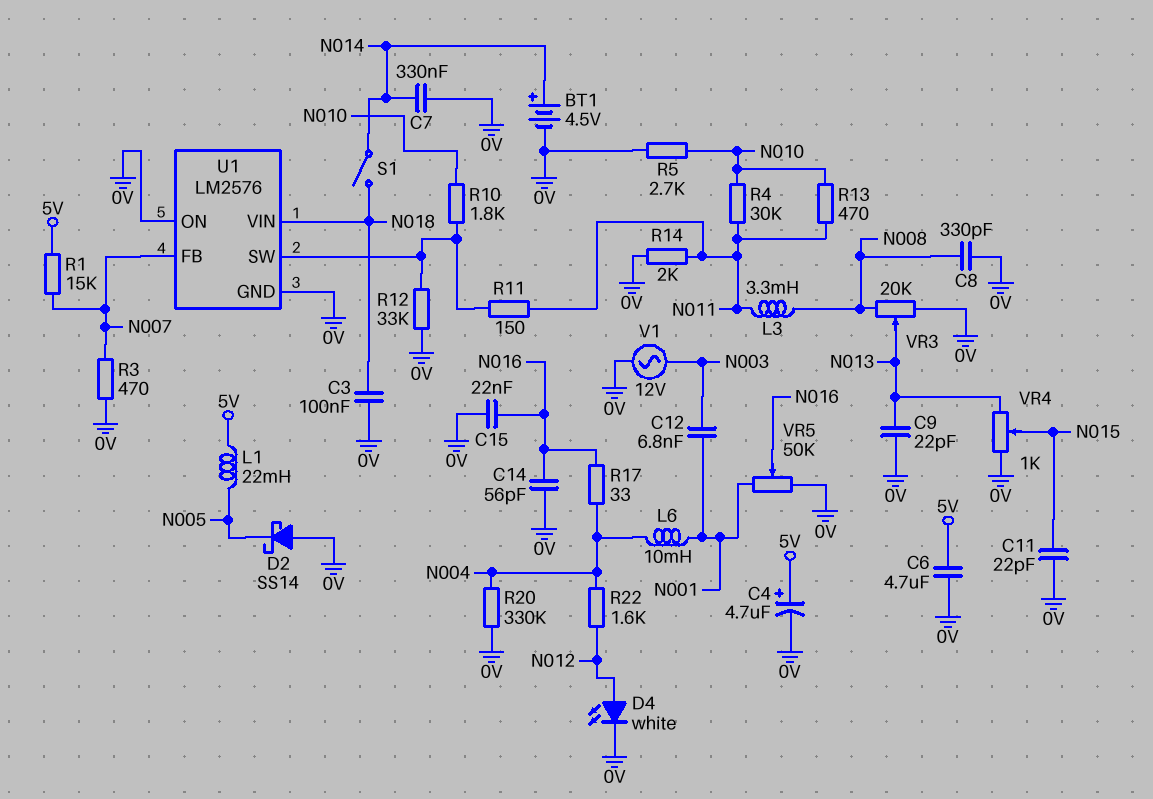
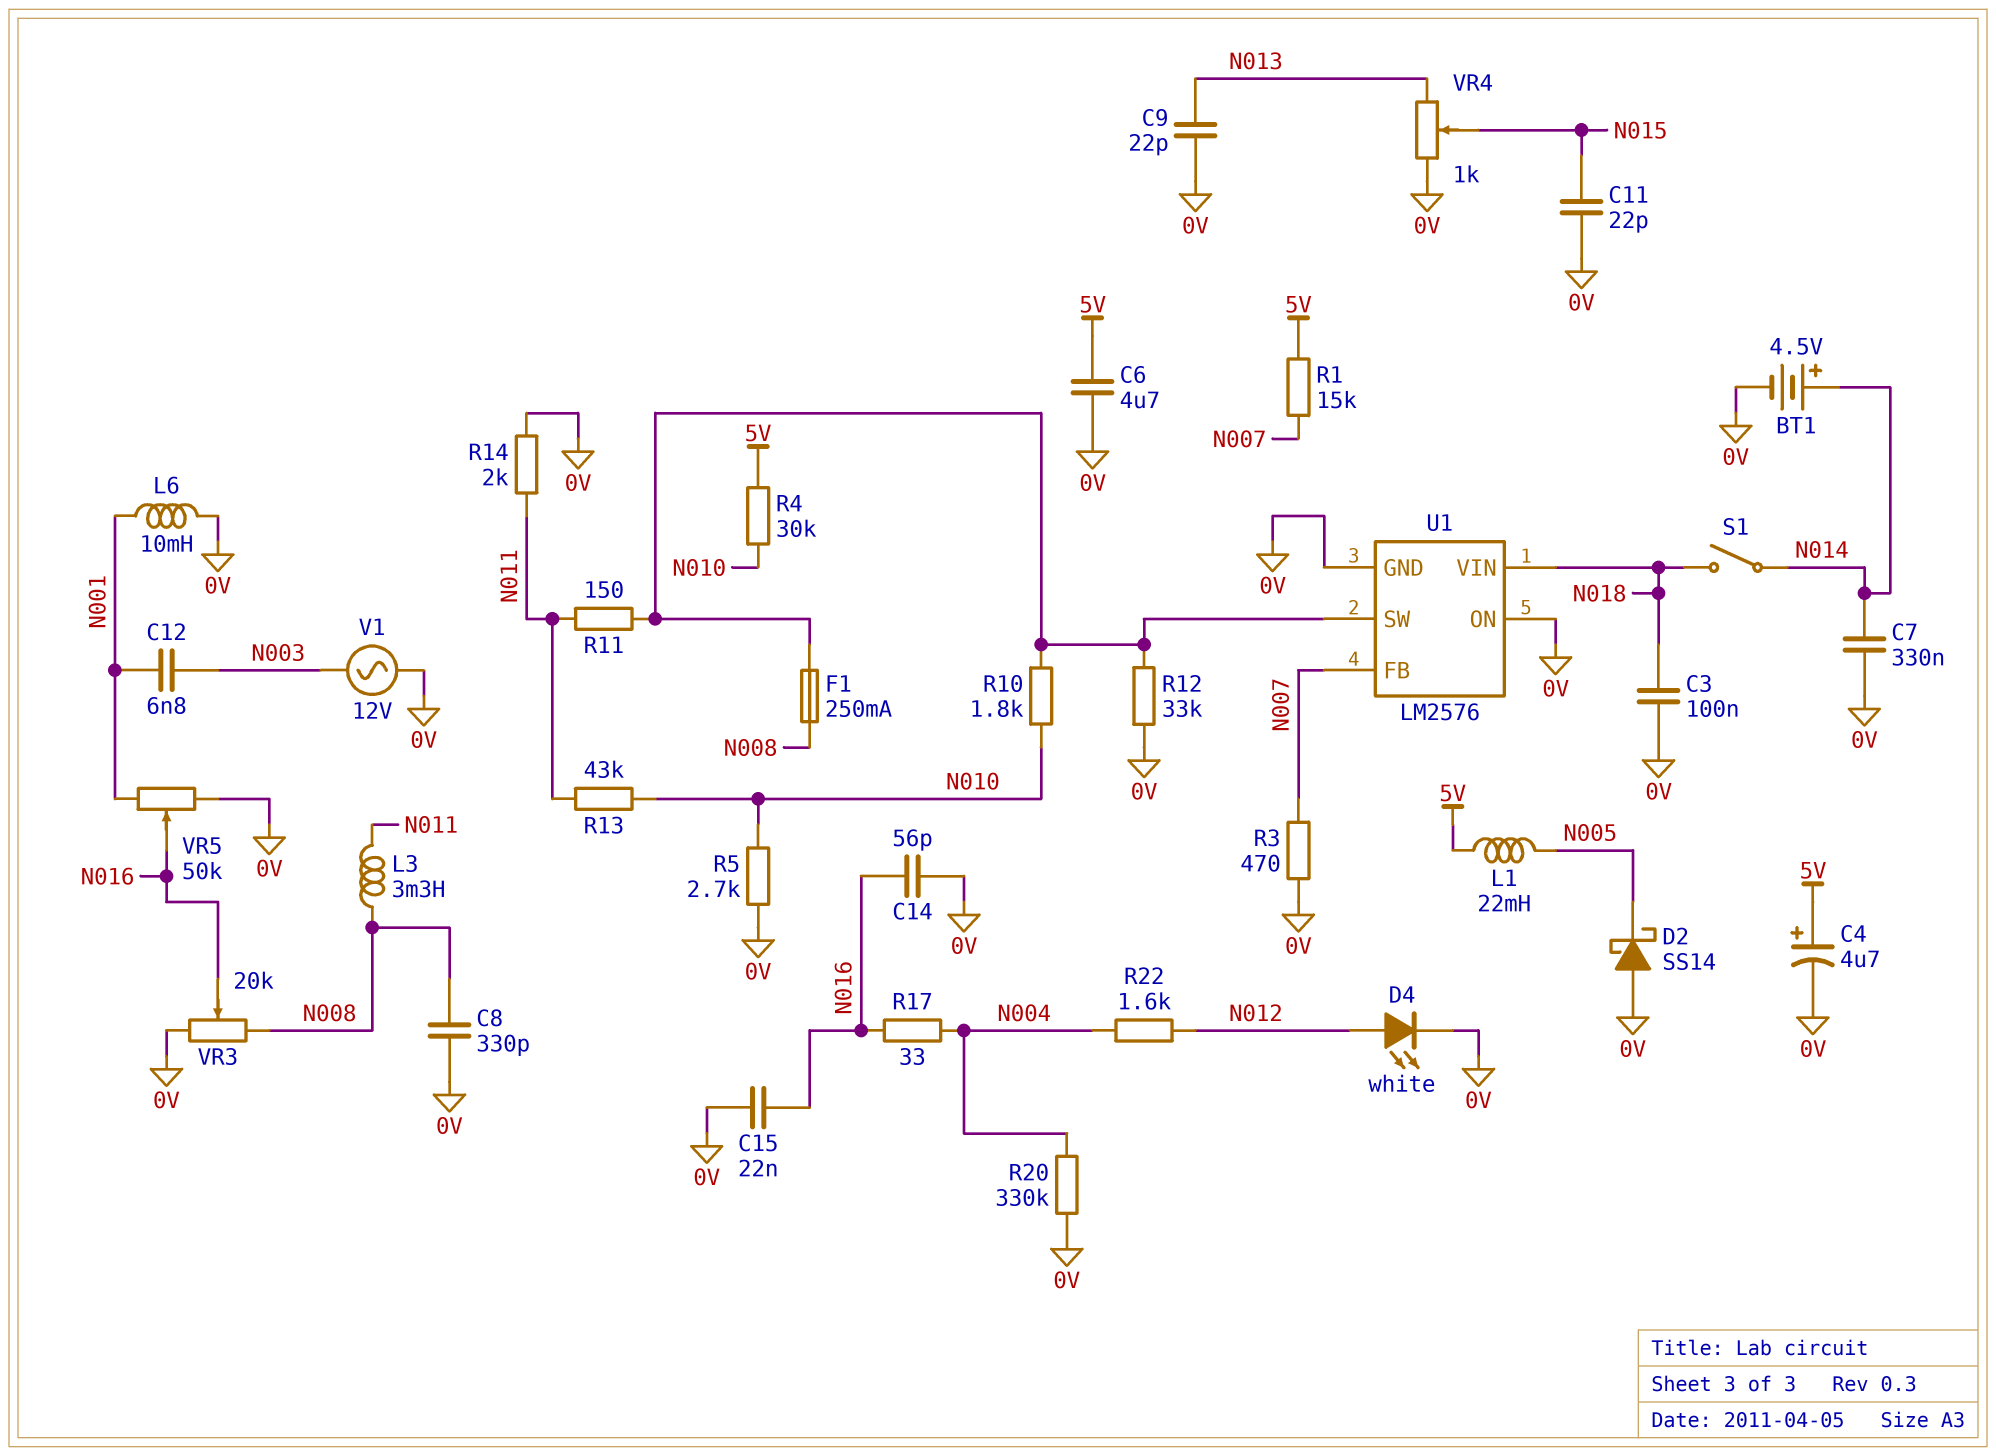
F1: none -> 250mA (N008, U1/SW)
L6: 10mH (N001, N004) -> 10mH (0V, N001)
R4: 30k (N010, N011) -> 30k (5V, N010)
R13: 470 (N010, N011) -> 43k (N010, N011)
VR3: 20k (0V, N008, wiper N013) -> 20k (0V, N008, wiper N016)

